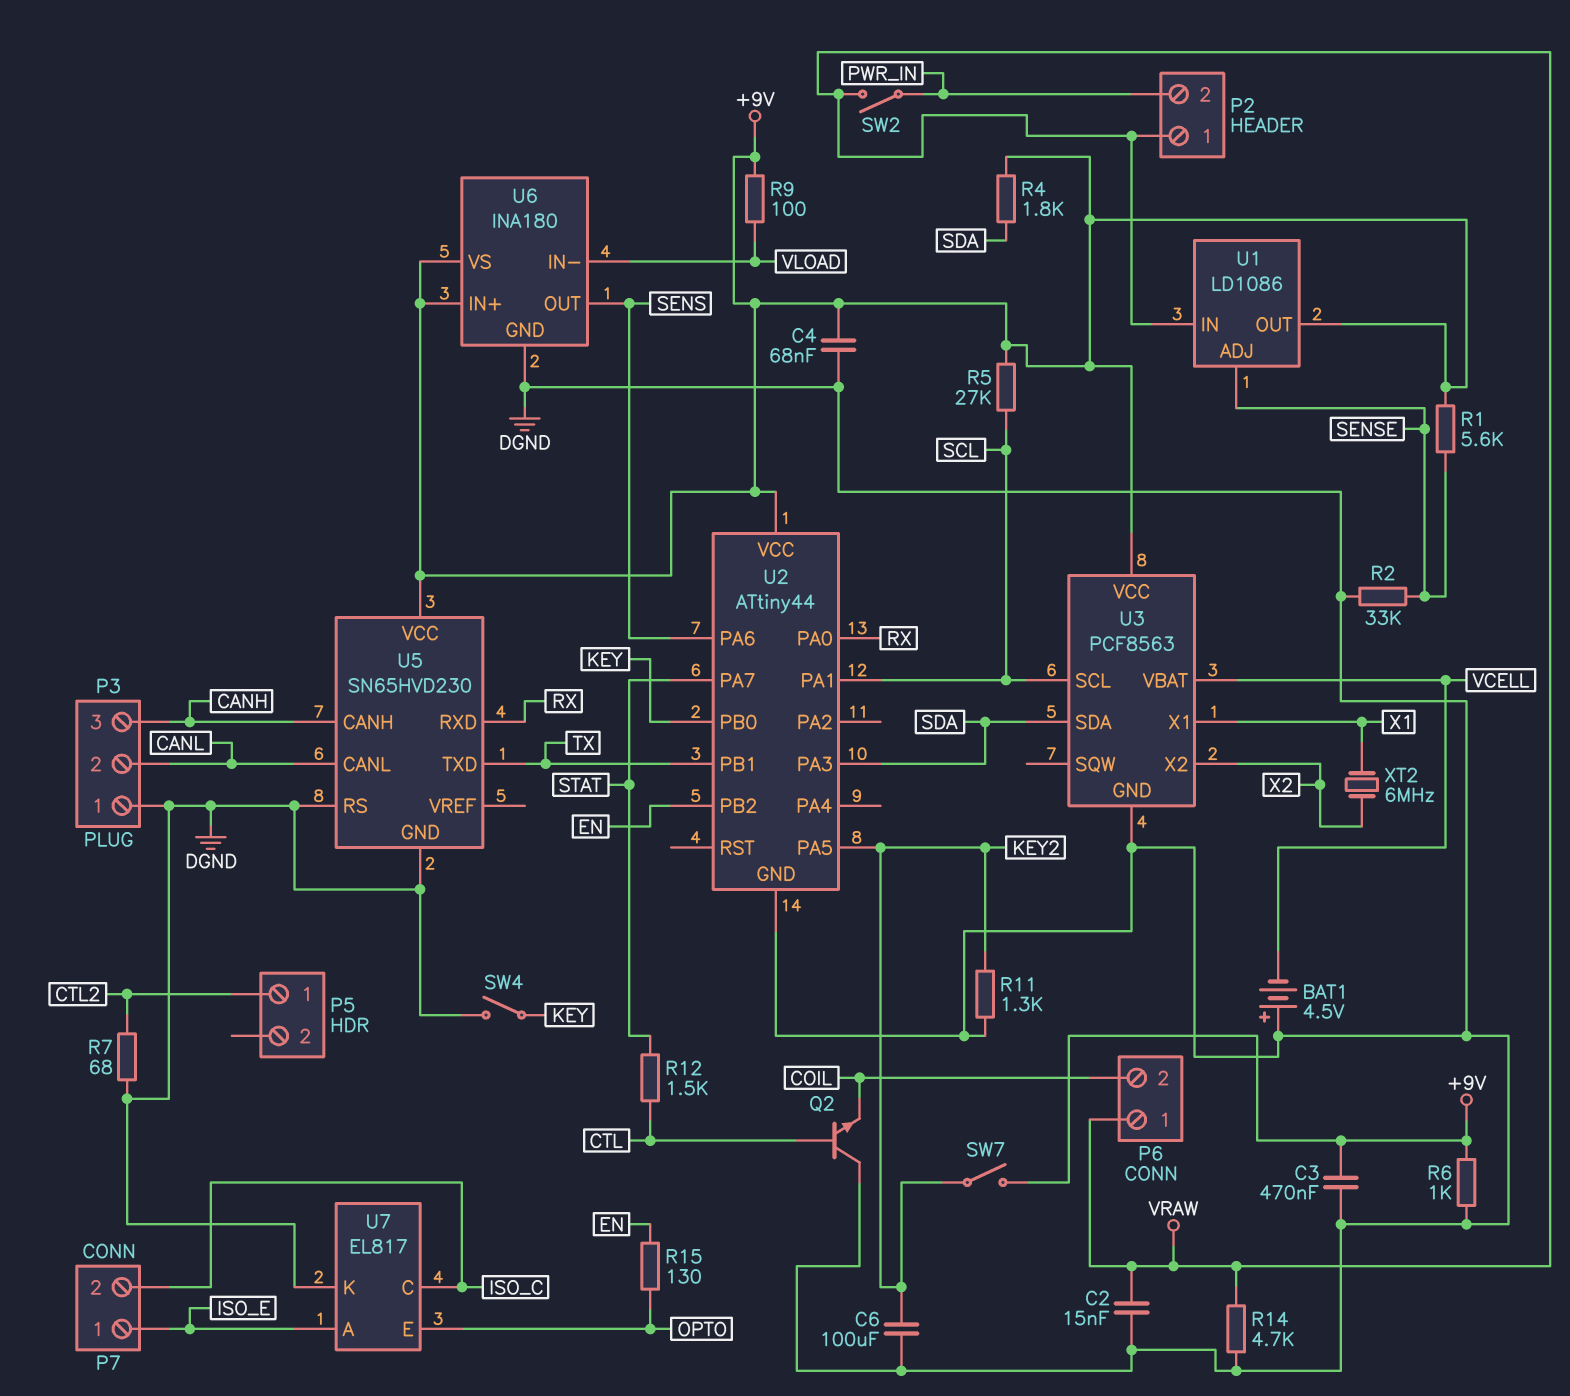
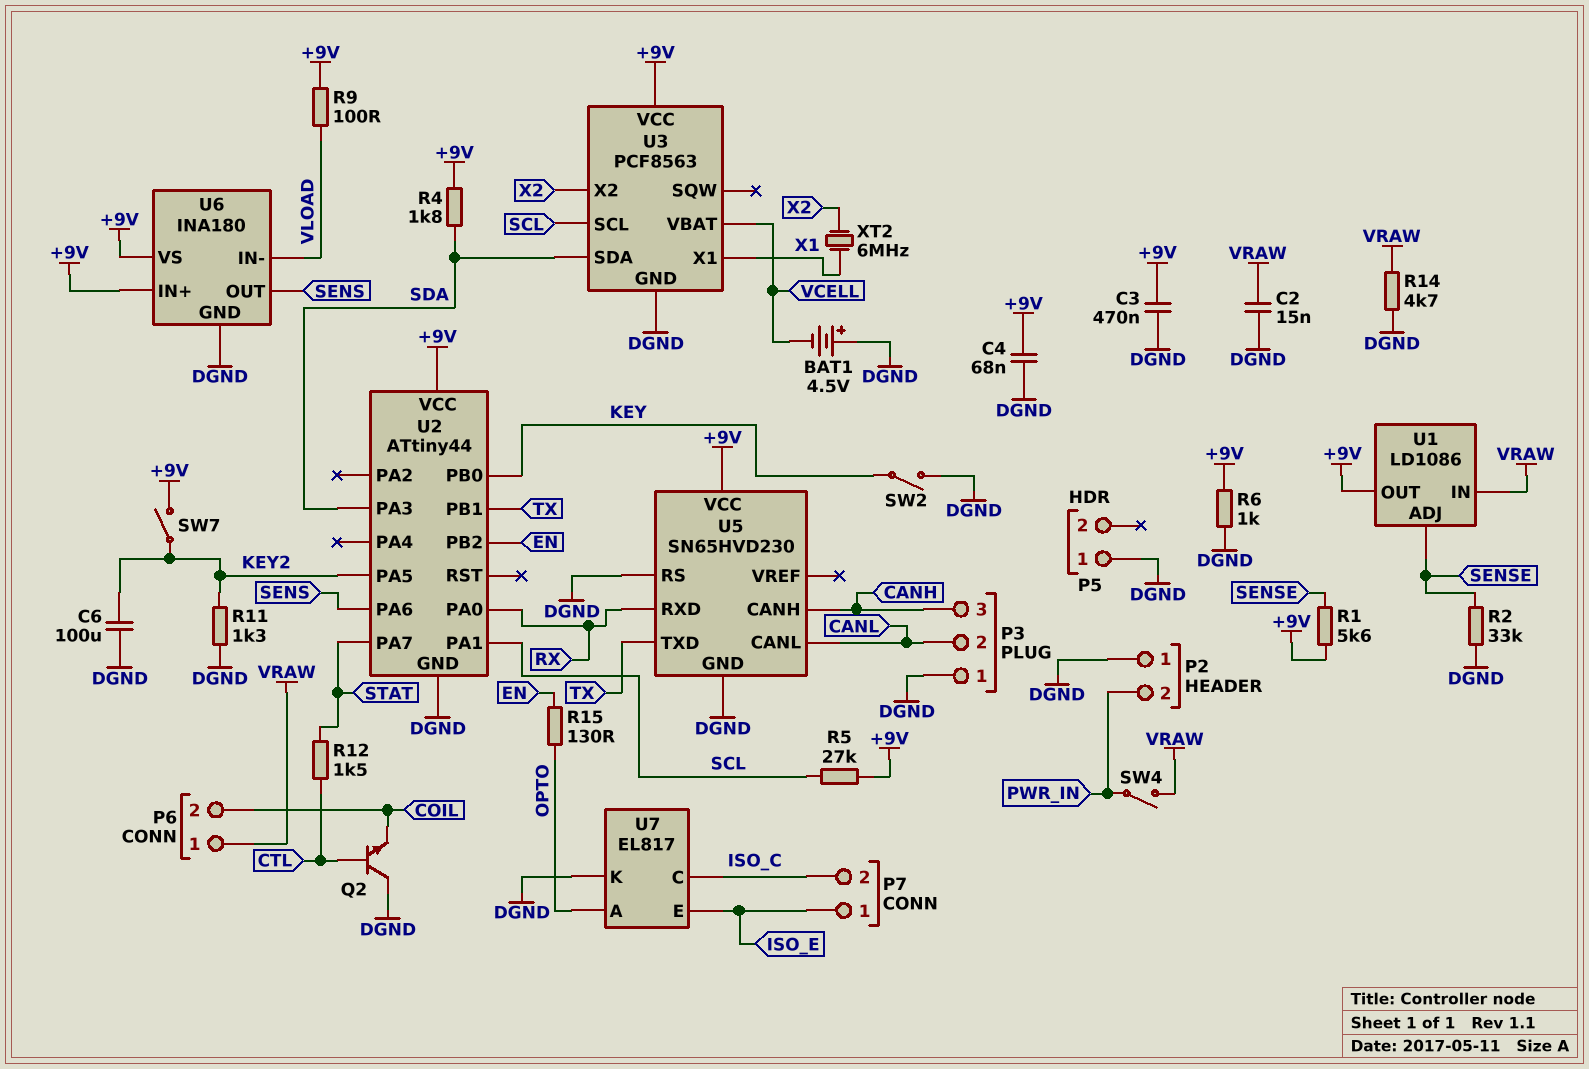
P2 pin 1: VRAW -> DGND
P5 pin 1: CTL2 -> DGND
R7: 68 (CTL2, DGND) -> none
SW2: switch (PWR_IN, VRAW) -> switch (DGND, KEY)
SW4: switch (DGND, KEY) -> switch (PWR_IN, VRAW)
U7 pin A: ISO_E -> OPTO
U7 pin E: OPTO -> ISO_E

